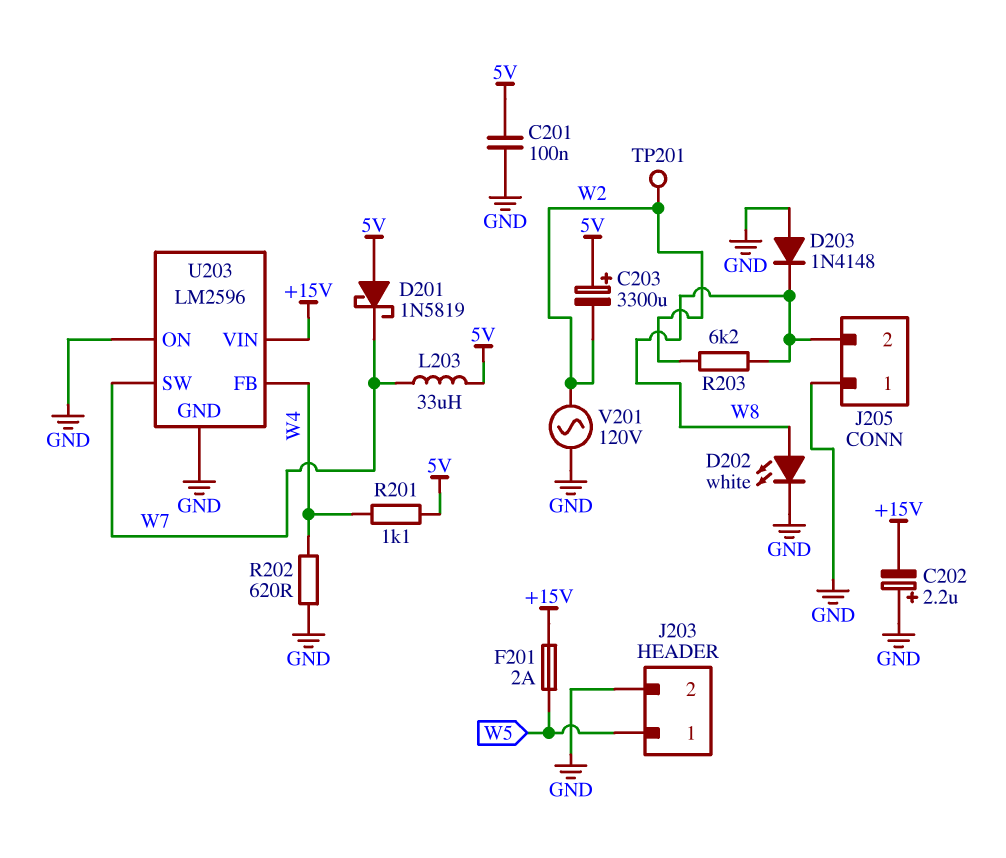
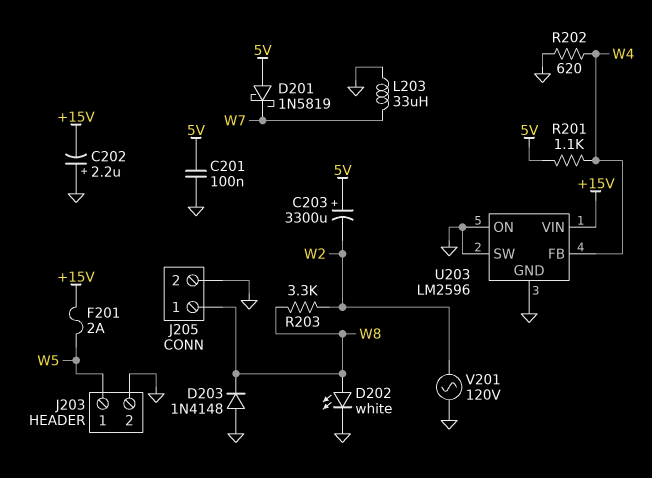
J205 pin 1: GND -> W8
J205 pin 2: W8 -> GND
L203: 33uH (5V, W7) -> 33uH (GND, W7)
R203: 6.2k (W2, W8) -> 3.3k (W2, W8)
TP201: test point (W2) -> none
U203 pin SW: W7 -> GND

